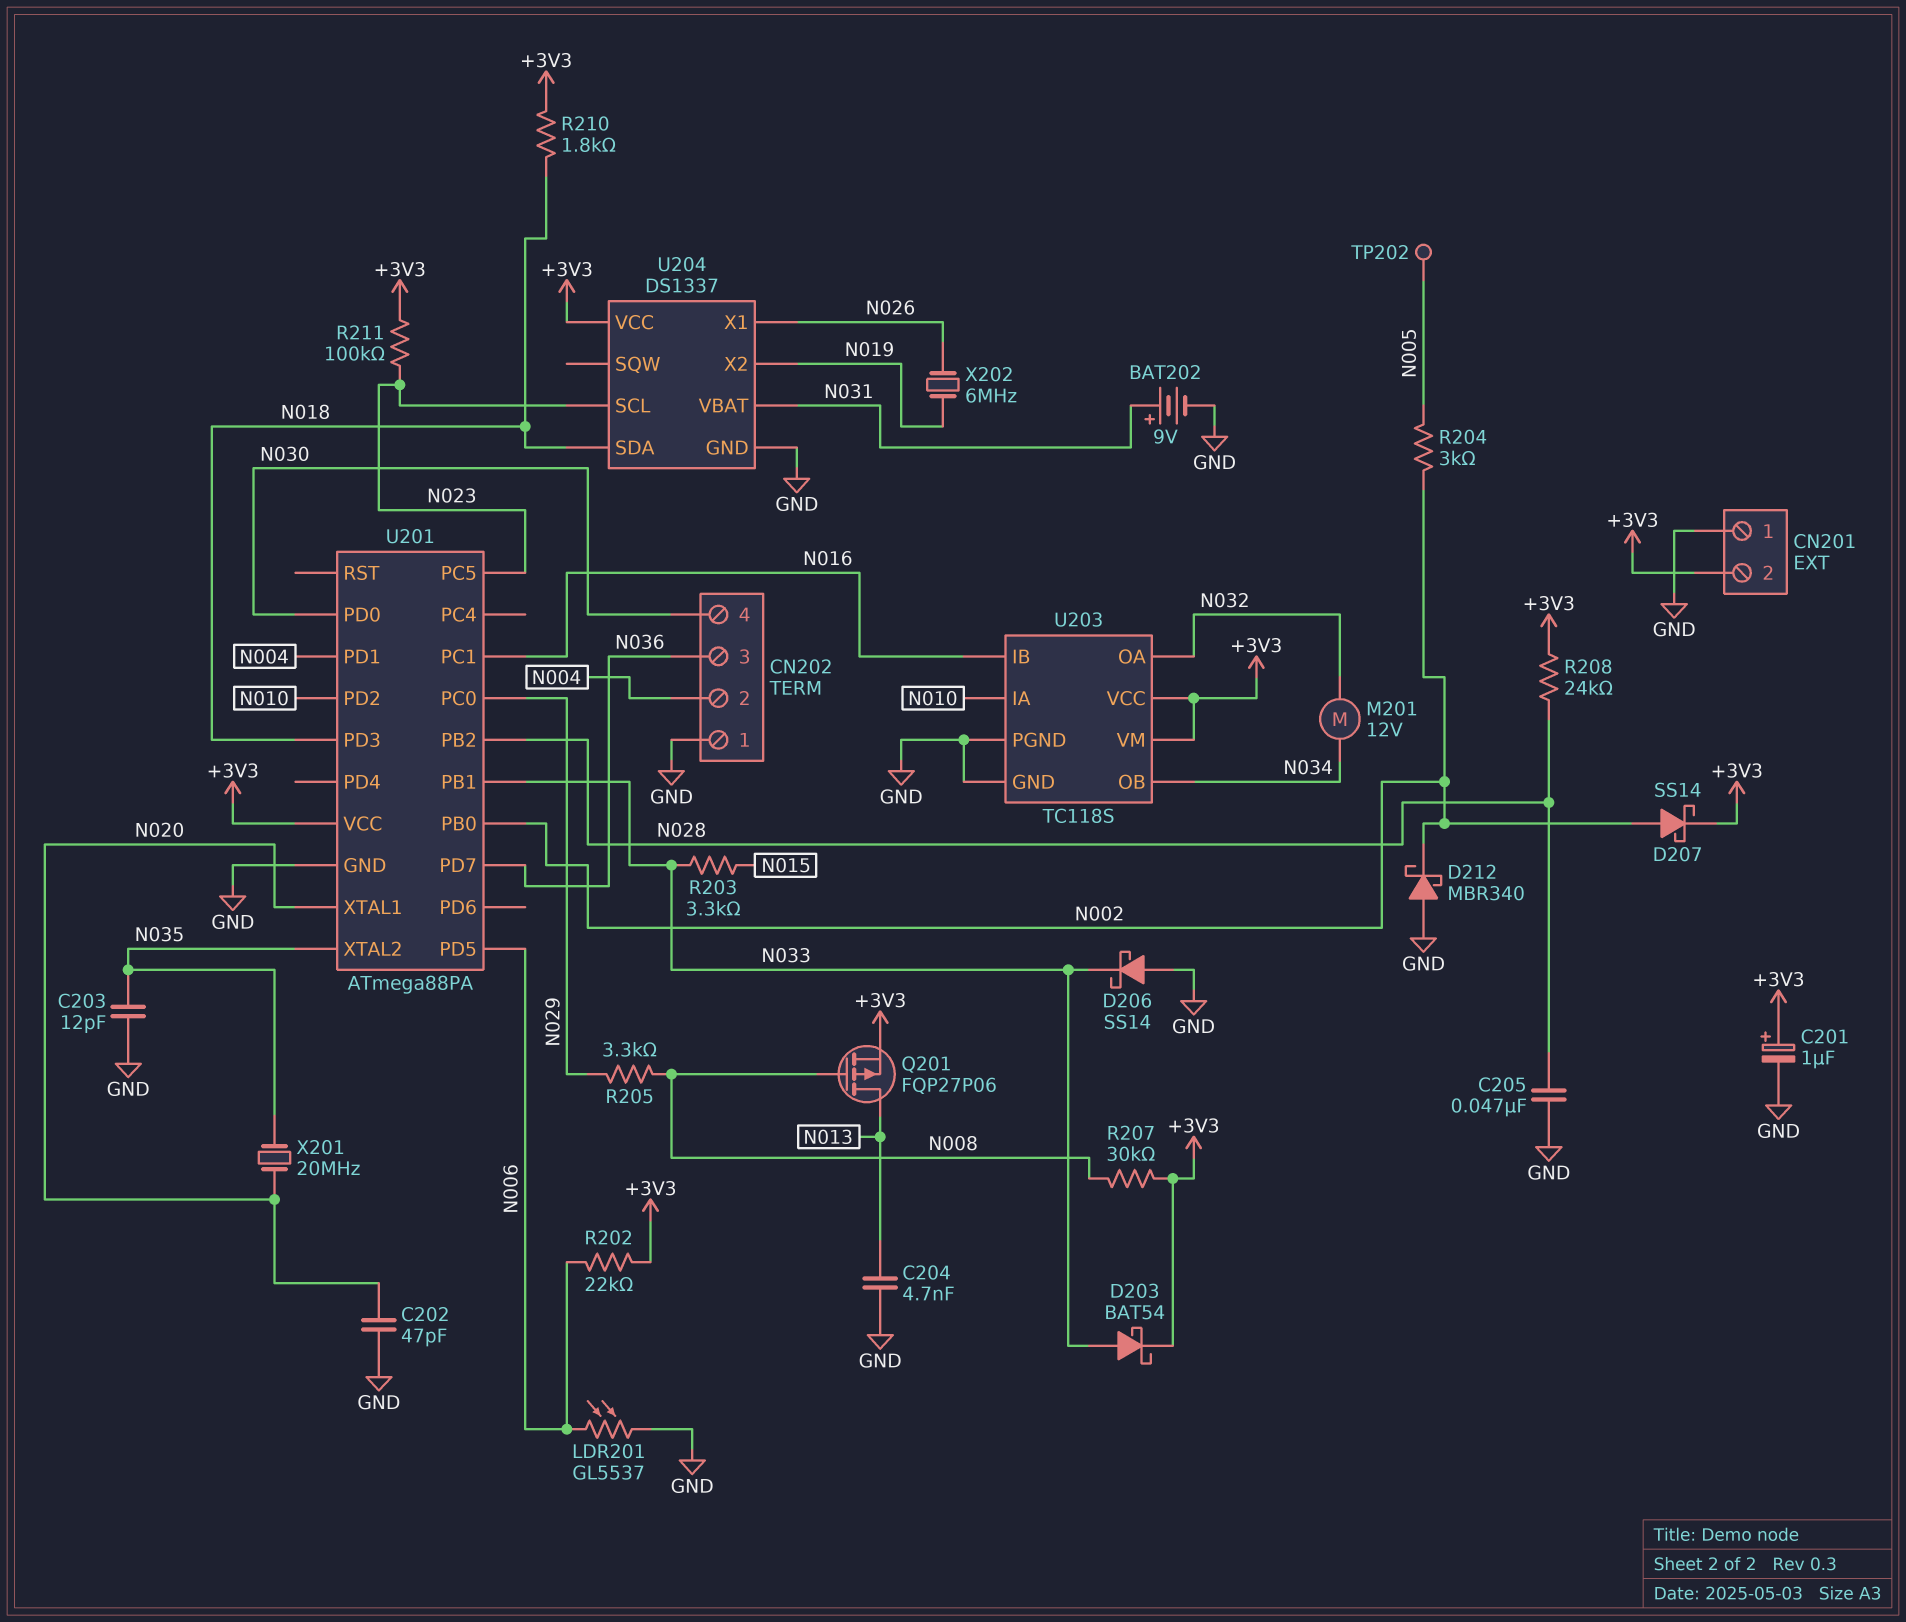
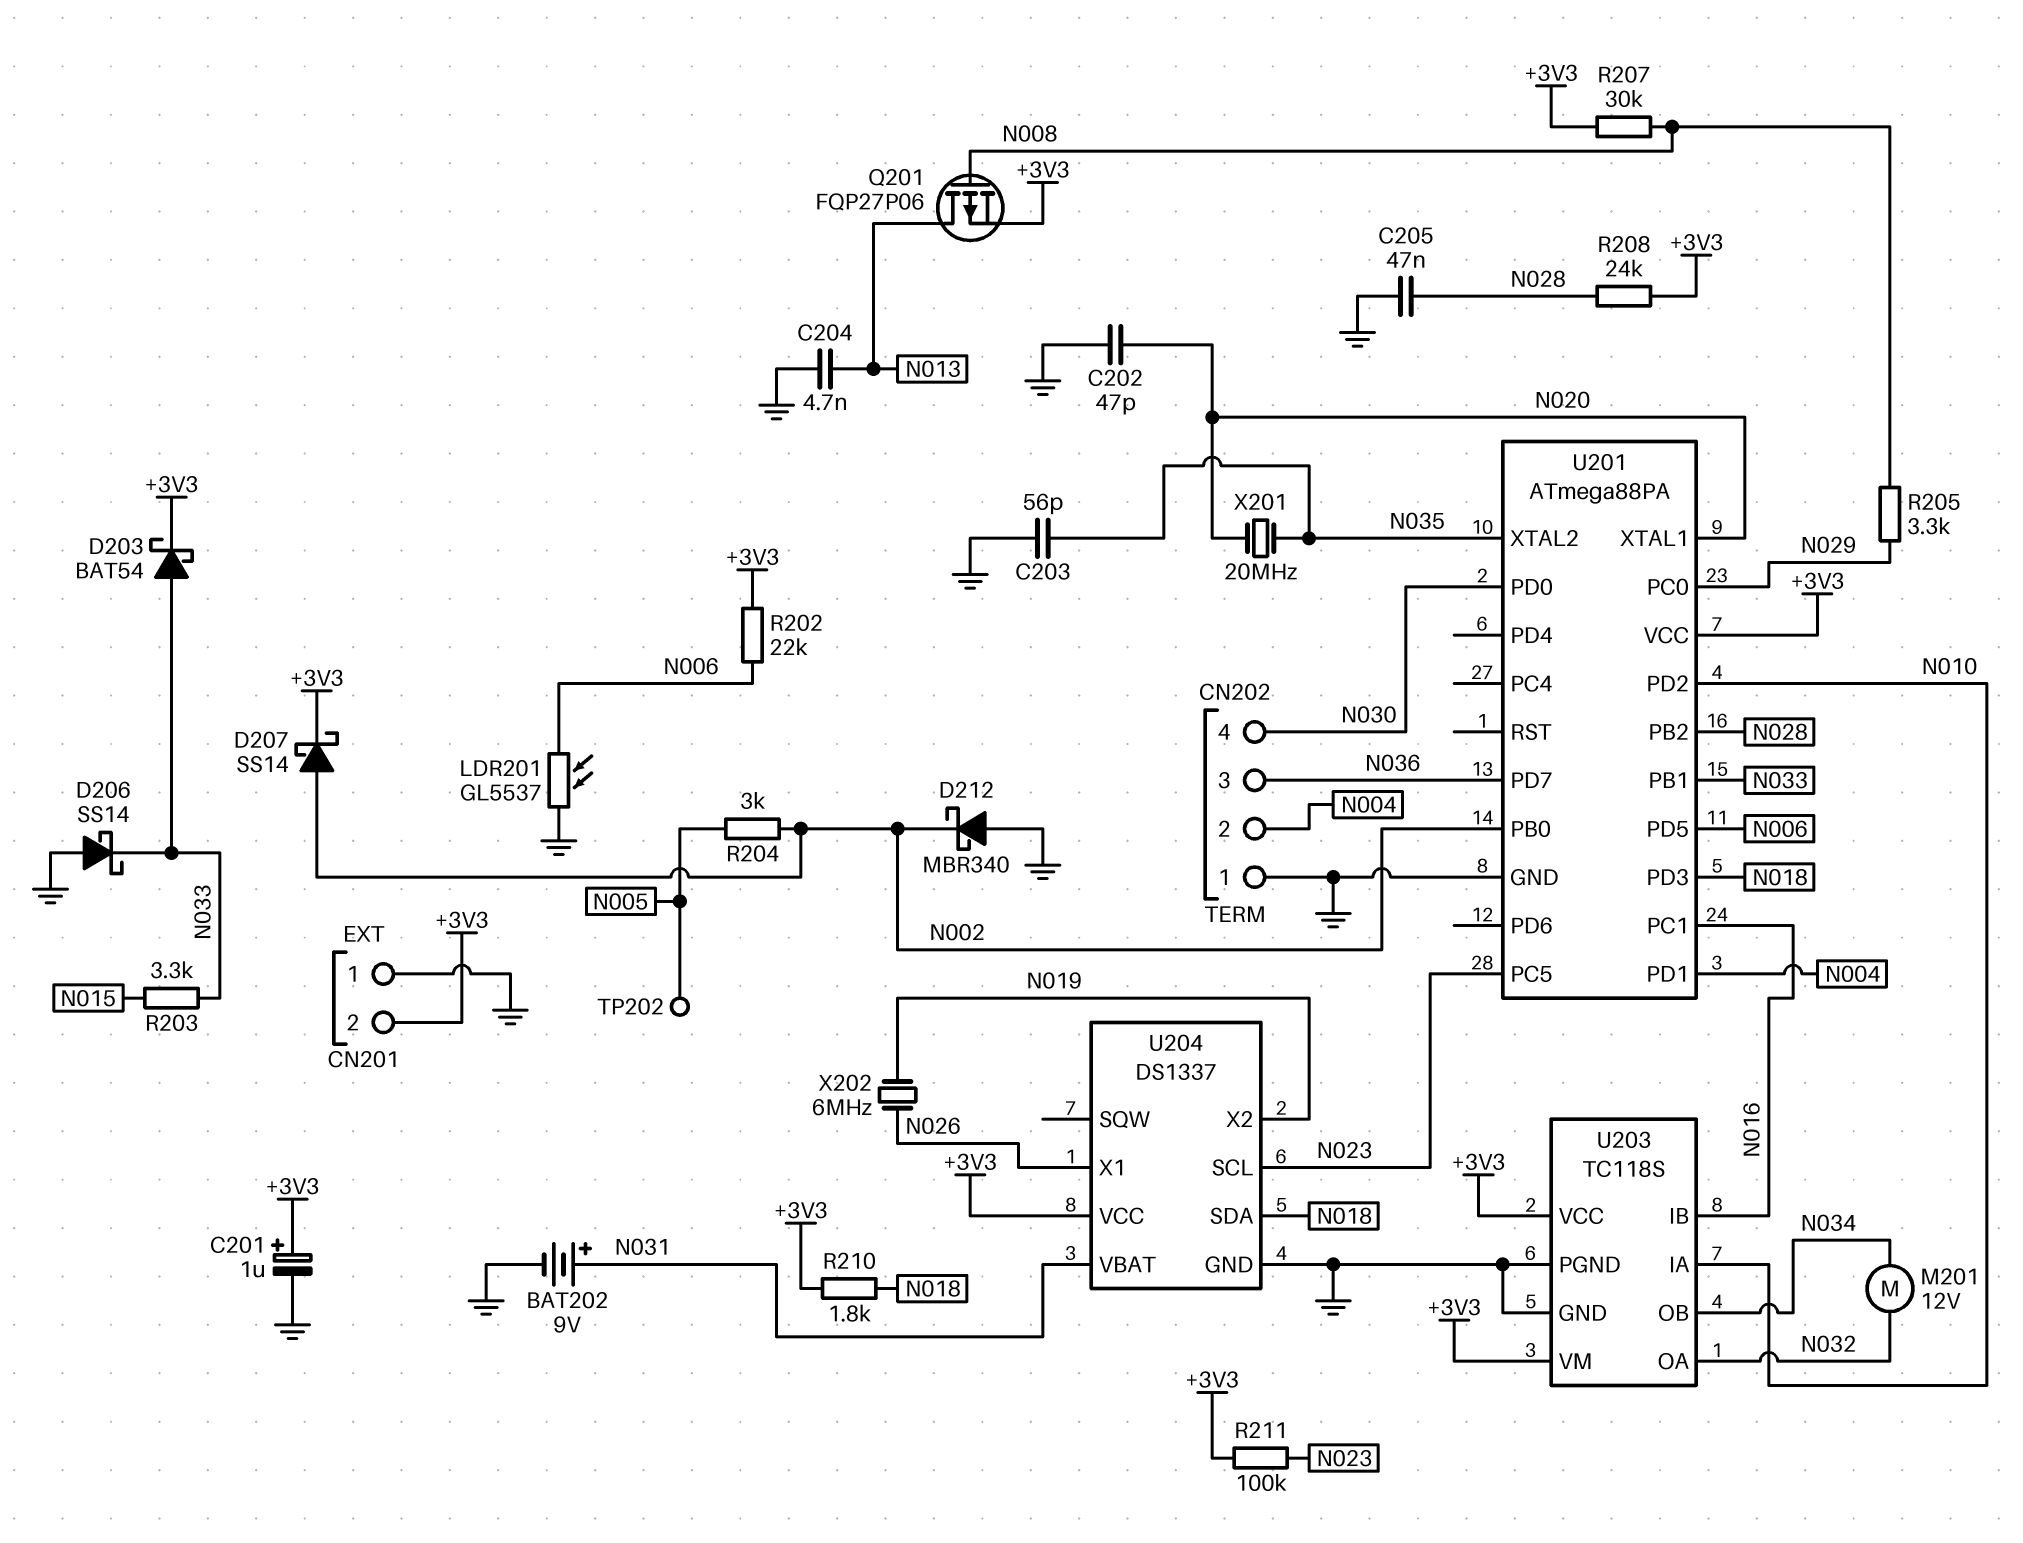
C203: 12pF (GND, N035) -> 56pF (GND, N035)

